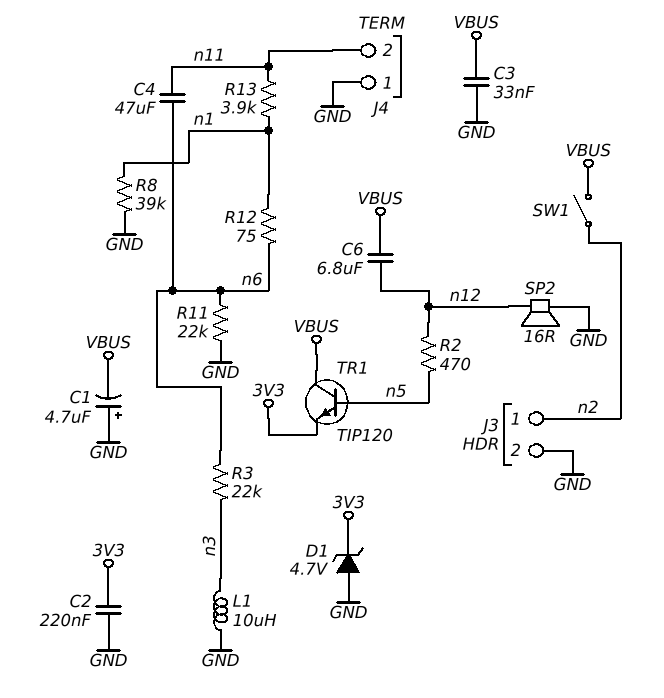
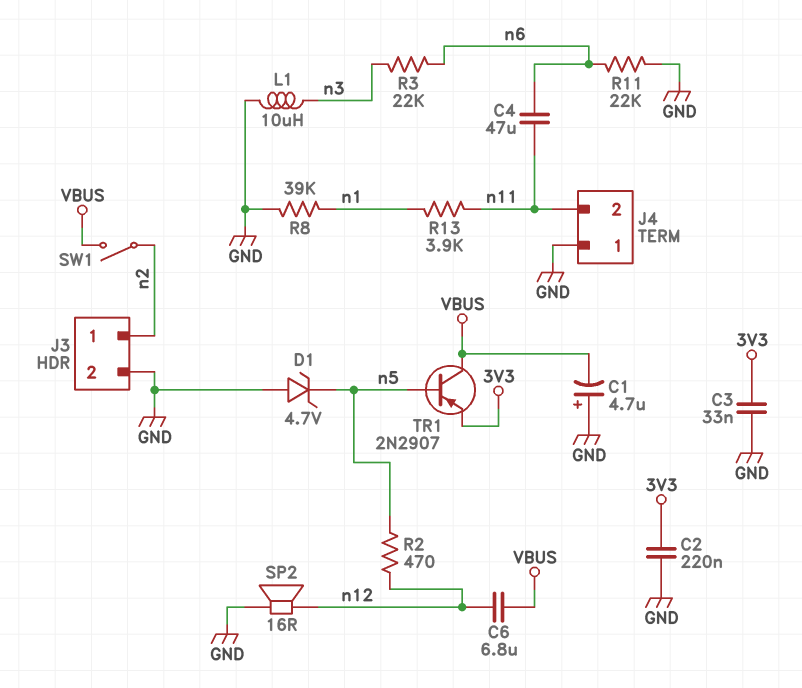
C3: 33nF (GND, VBUS) -> 33nF (3V3, GND)
D1: zener 4.7V (A GND, K 3V3) -> zener 4.7V (A GND, K n5)
R12: 75 (n1, n6) -> none
TR1: NPN TIP120 (B n5, C VBUS, E 3V3) -> PNP 2N2907 (B n5, C VBUS, E 3V3)

